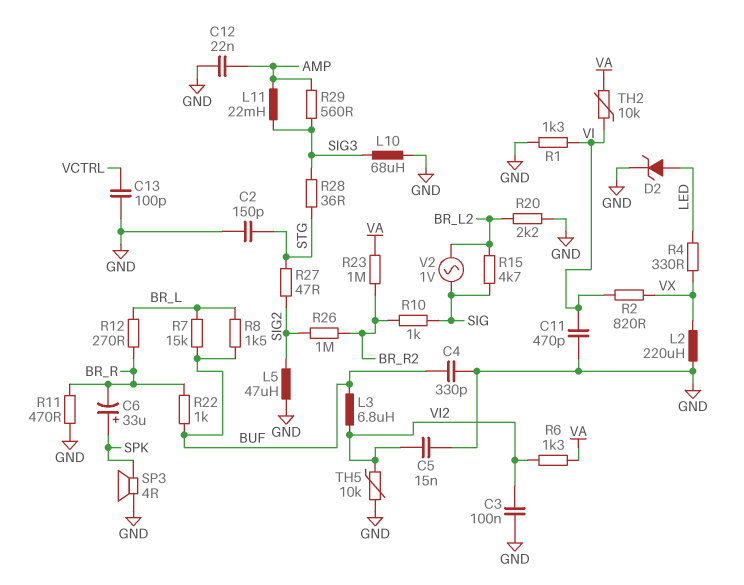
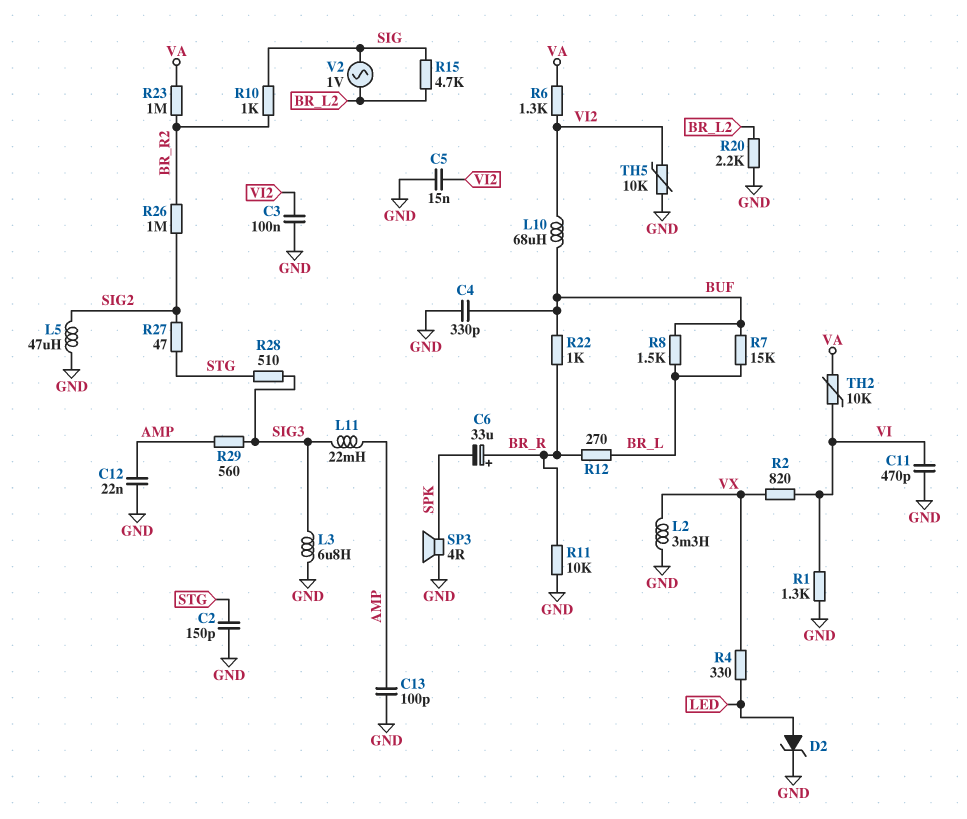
C6: 33uF (plus SPK, minus BR_R) -> 33uF (plus BR_R, minus SPK)
C13: 100pF (GND, VCTRL) -> 100pF (AMP, GND)
L2: 220uH (GND, VX) -> 3.3mH (GND, VX)
L3: 6.8uH (BUF, VI2) -> 6.8uH (GND, SIG3)
L10: 68uH (GND, SIG3) -> 68uH (BUF, VI2)
R11: 470 (BR_R, GND) -> 10k (BR_R, GND)
R28: 36 (SIG3, STG) -> 510 (SIG3, STG)

